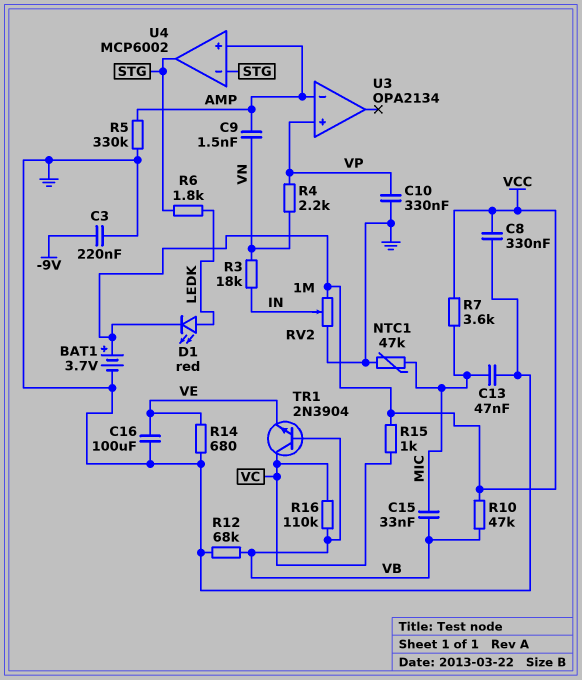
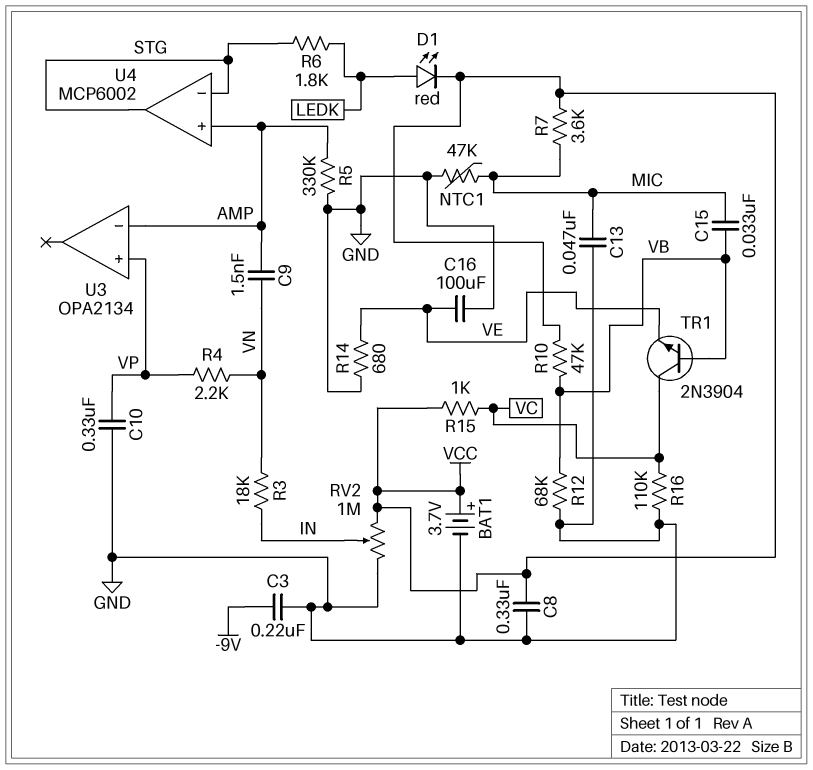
R16: 110k (VB, VC) -> 110k (GND, VC)

